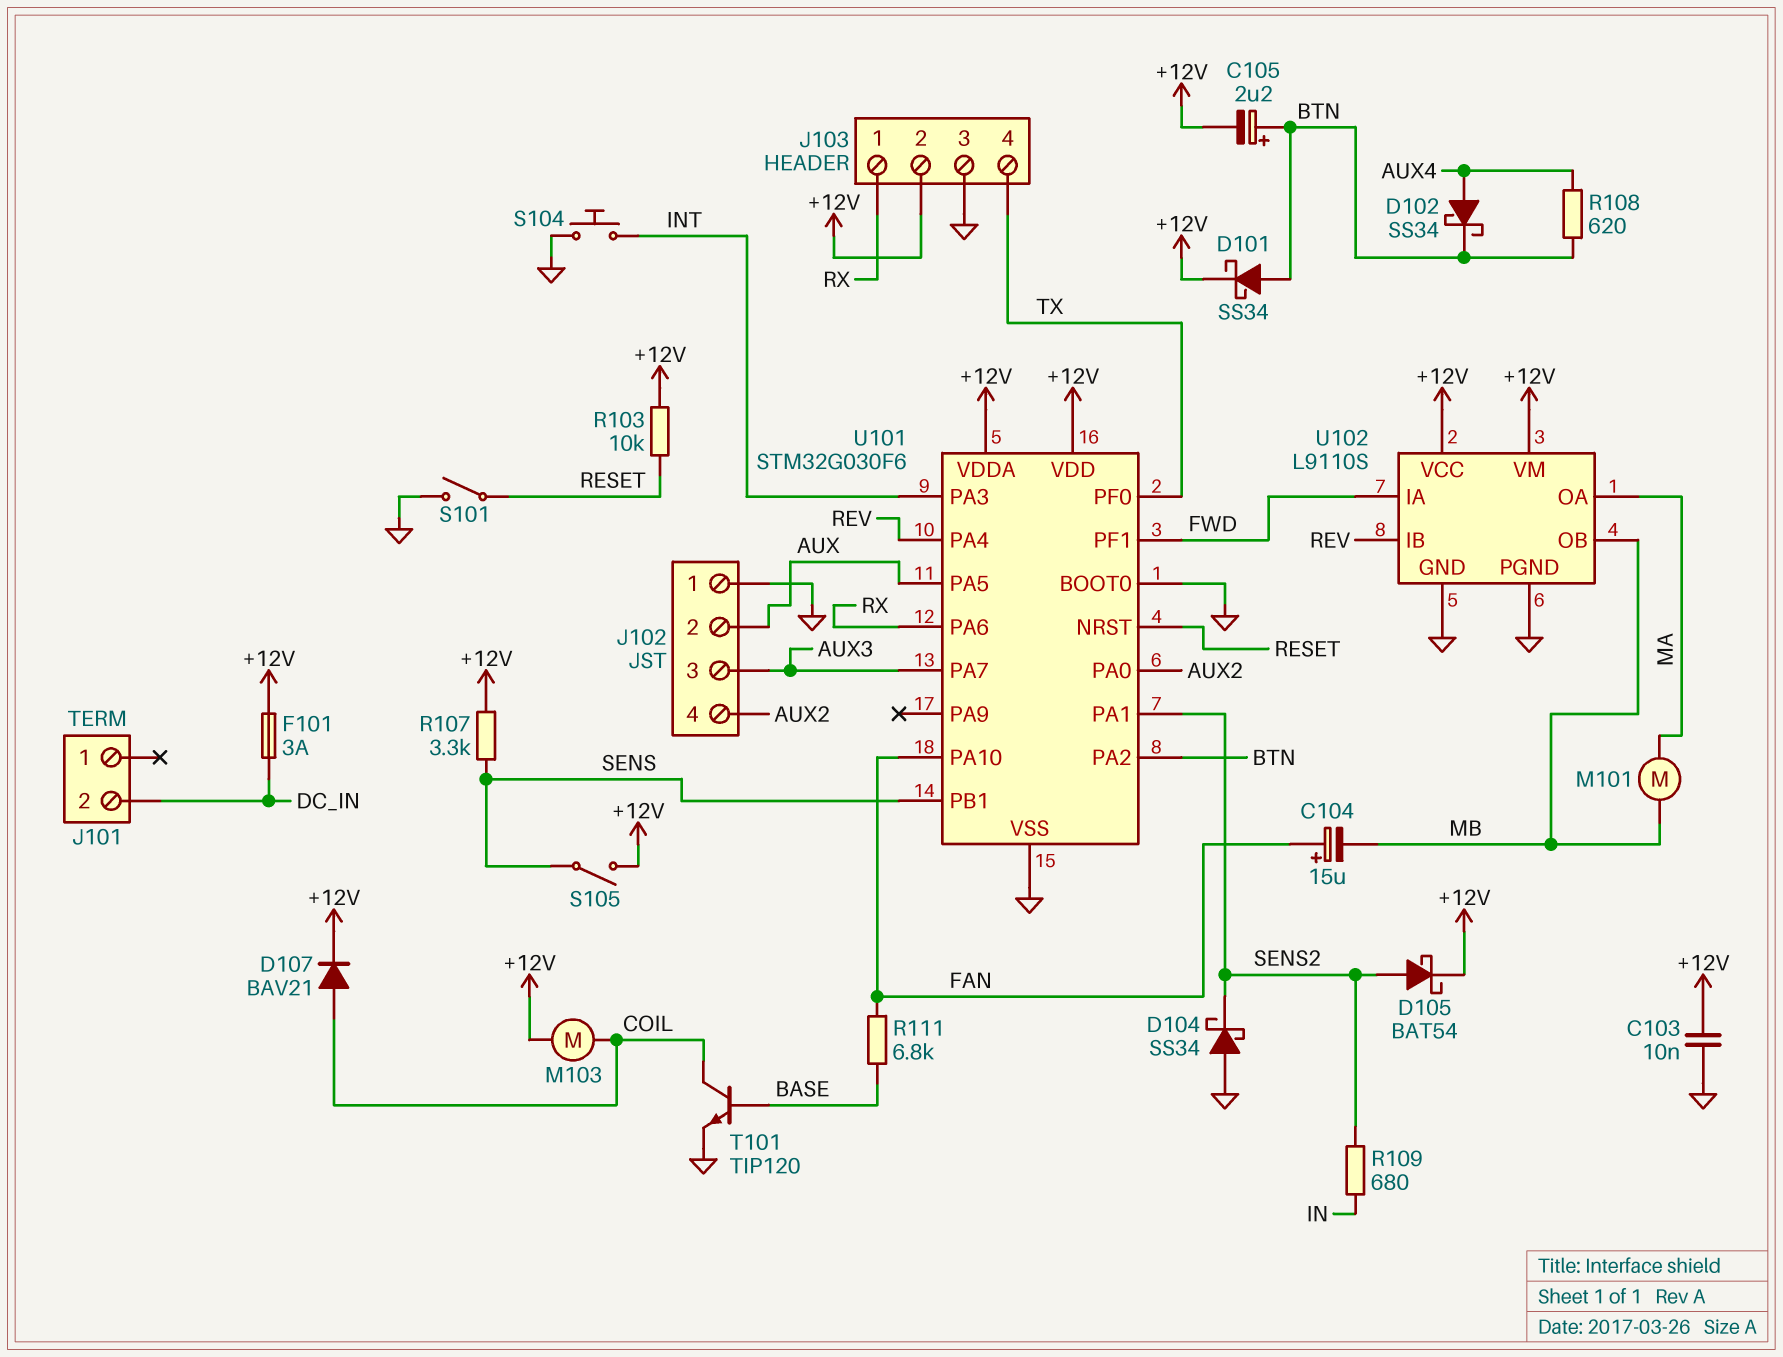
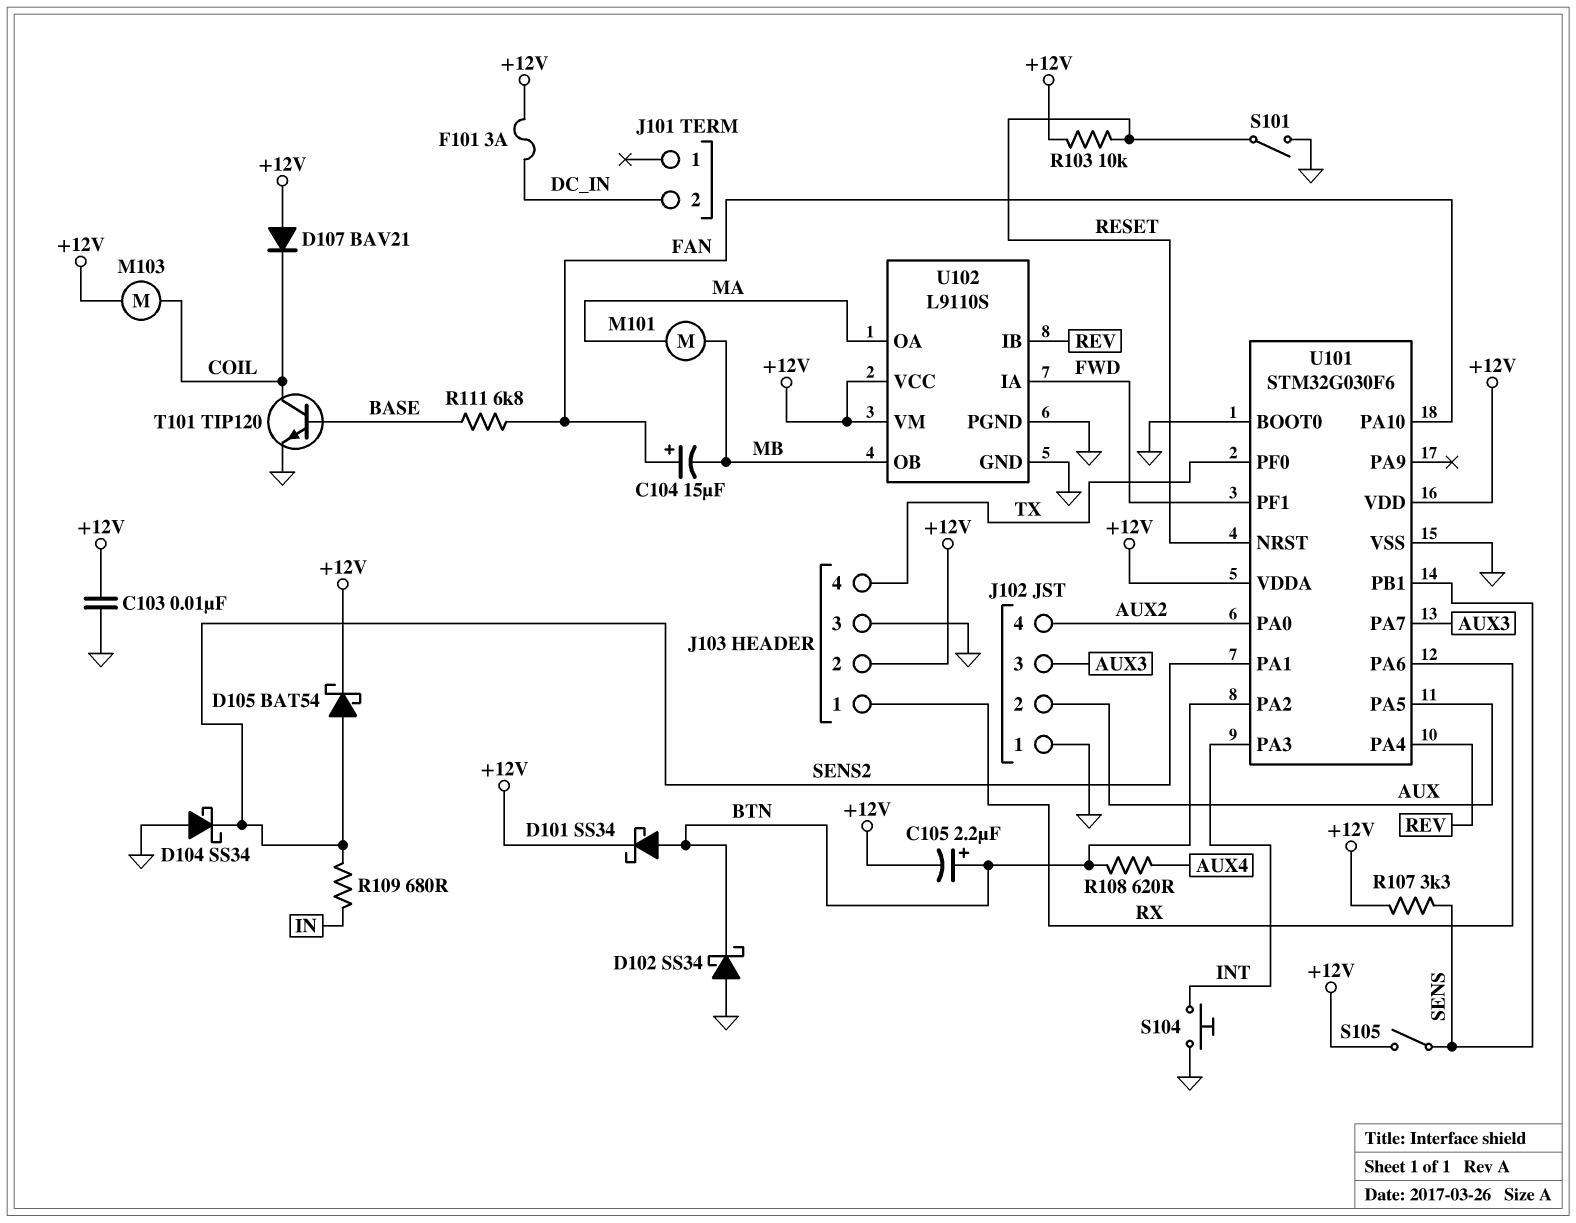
D102: schottky SS34 (A AUX4, K BTN) -> schottky SS34 (A GND, K BTN)
D107: diode BAV21 (A COIL, K +12V) -> diode BAV21 (A +12V, K COIL)

